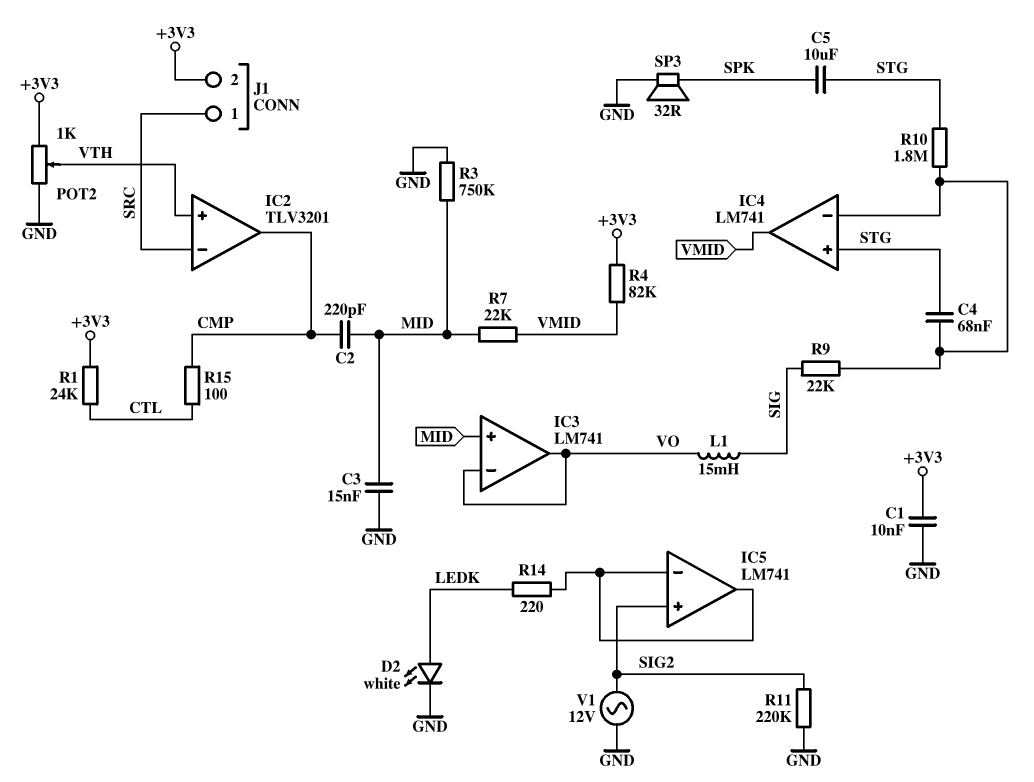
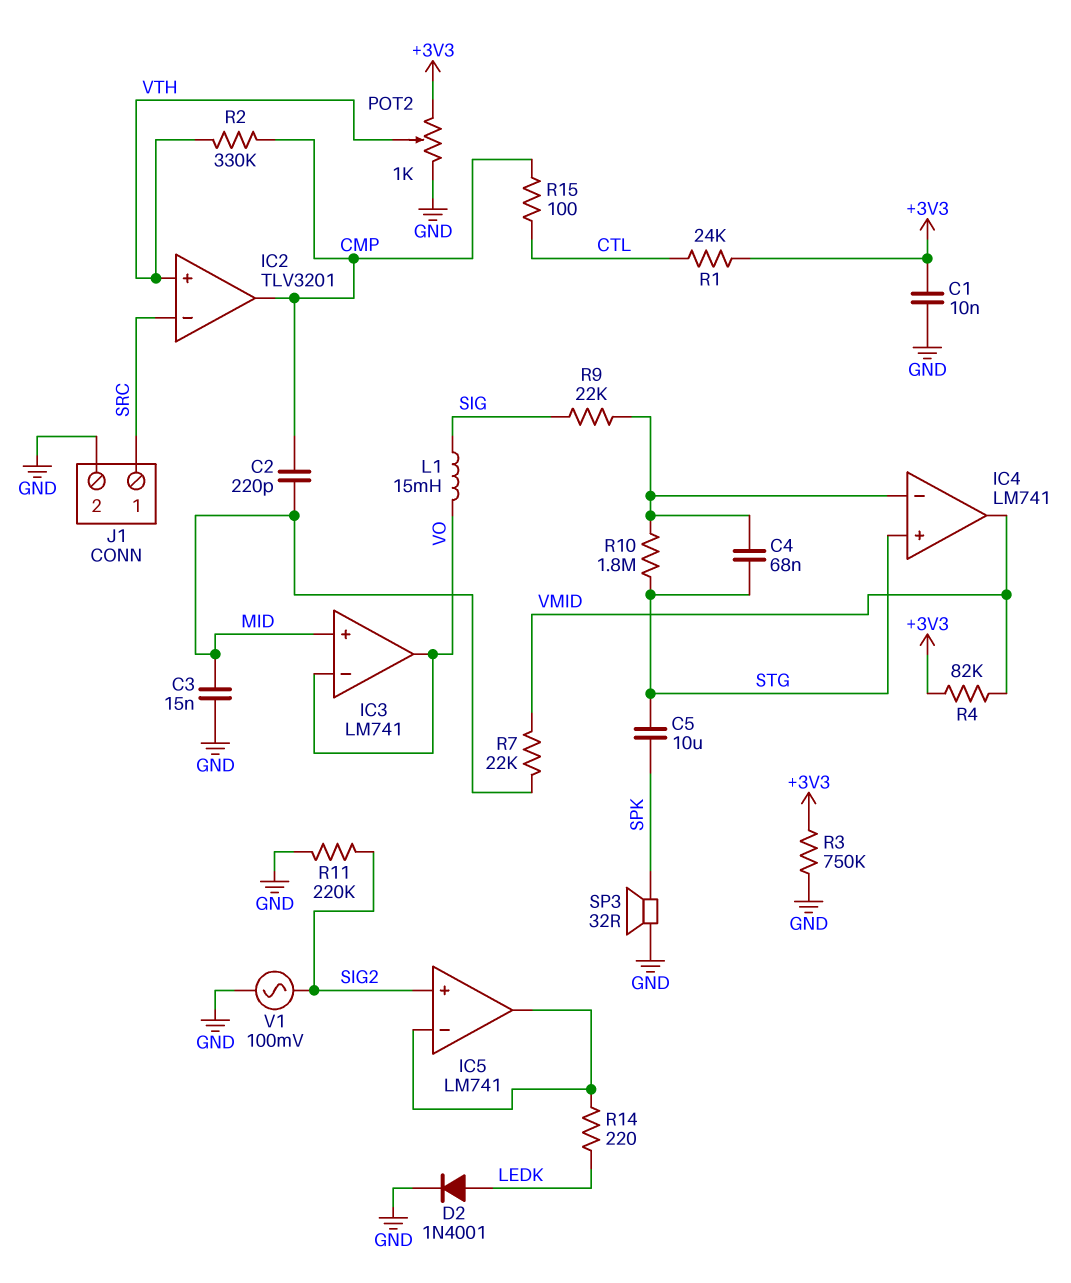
D2: LED white (A LEDK, K GND) -> diode 1N4001 (A LEDK, K GND)
J1 pin 2: +3V3 -> GND
R2: none -> 330k (CMP, VTH)
R3: 750k (GND, MID) -> 750k (+3V3, GND)
V1: AC 12V (GND, SIG2) -> AC 100mV (GND, SIG2)

